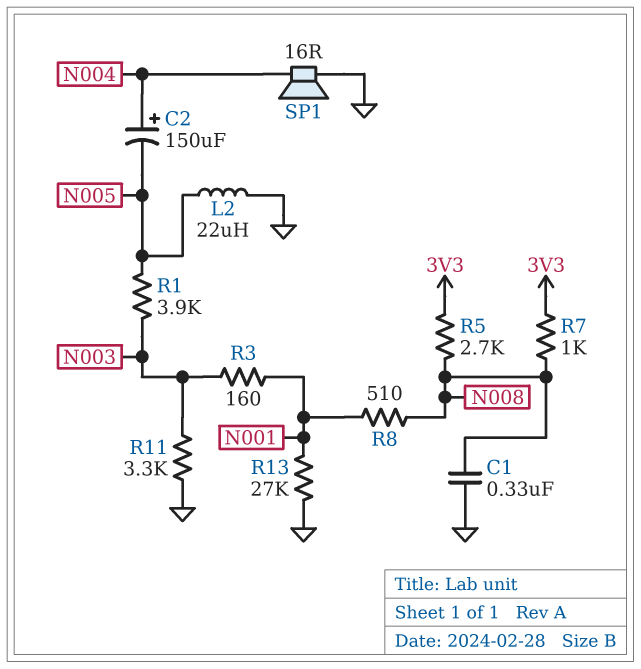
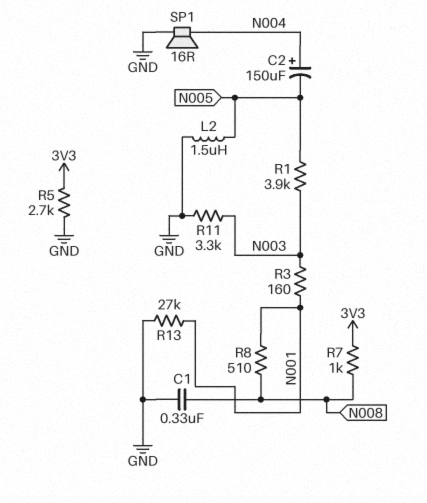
L2: 22uH (GND, N005) -> 1.5uH (GND, N005)
R5: 2.7k (3V3, N008) -> 2.7k (3V3, GND)

